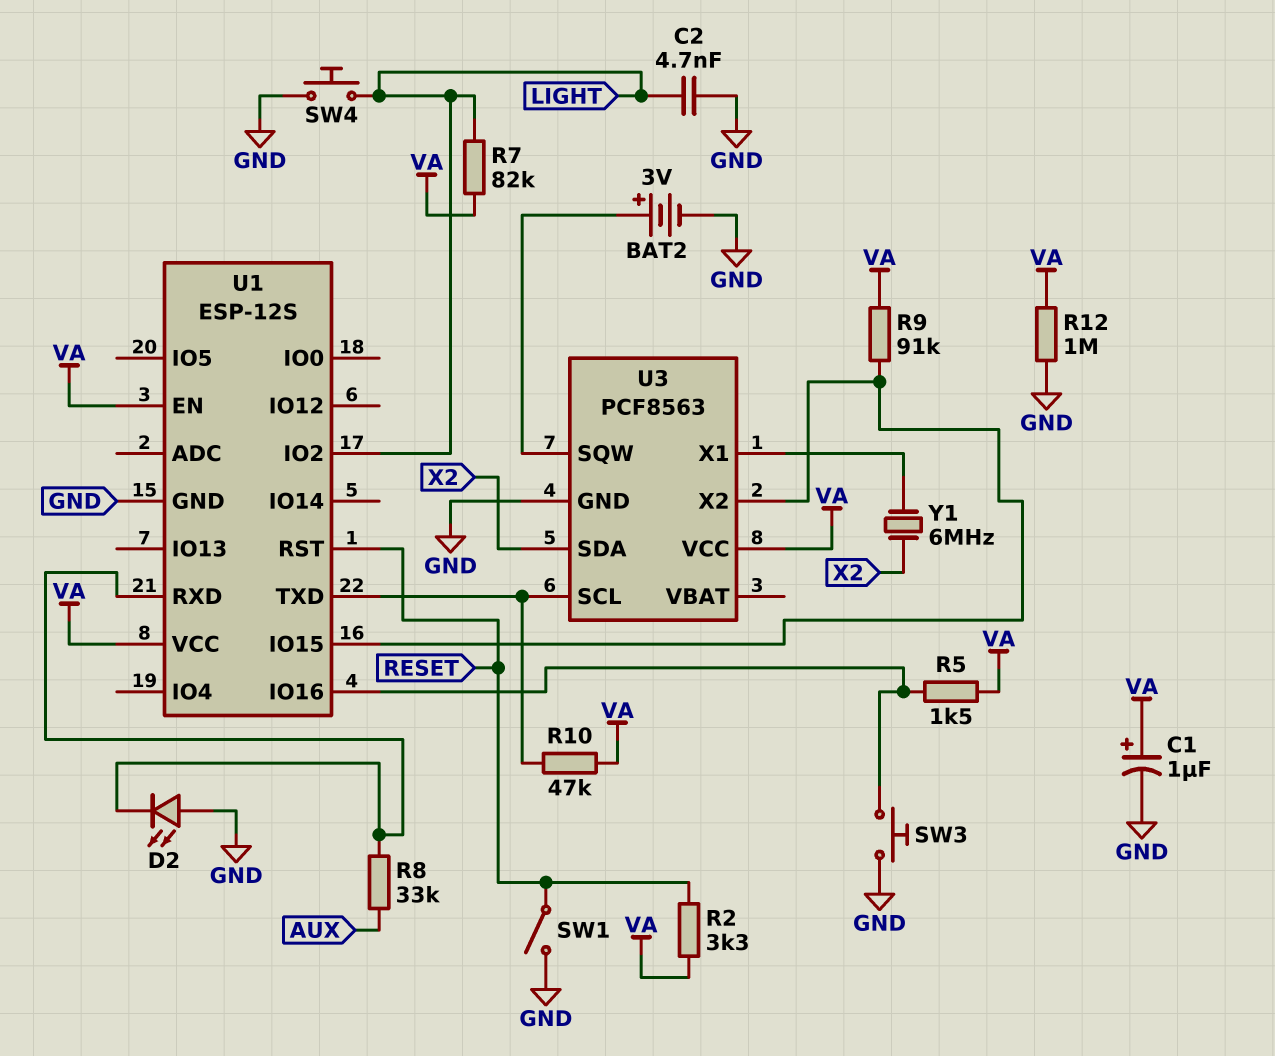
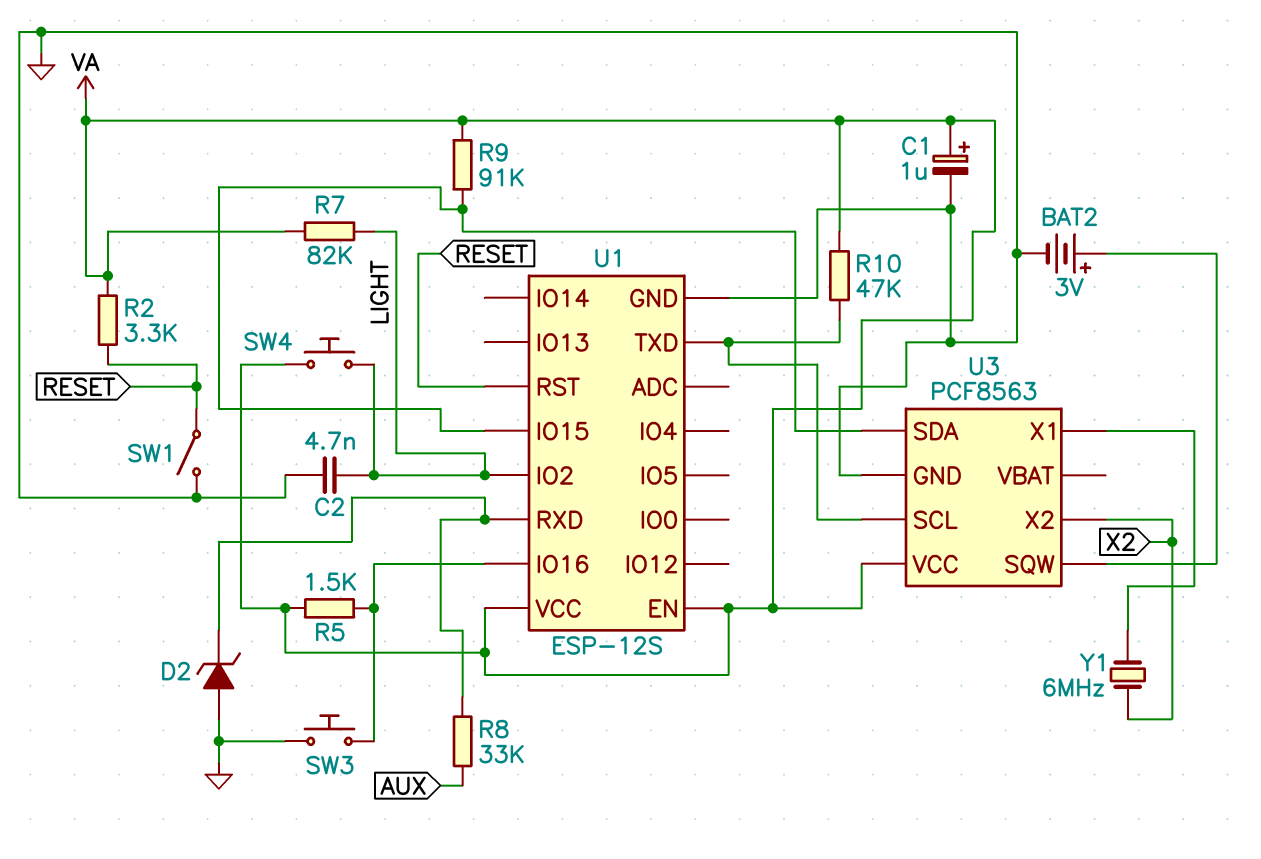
D2: LED (A GND, K U1/RXD) -> zener (A GND, K U1/RXD)
R12: 1M (GND, VA) -> none
SW4: button (GND, LIGHT) -> button (LIGHT, VA)
U3 pin SDA: X2 -> U1/IO15
U3 pin X2: U1/IO15 -> X2

